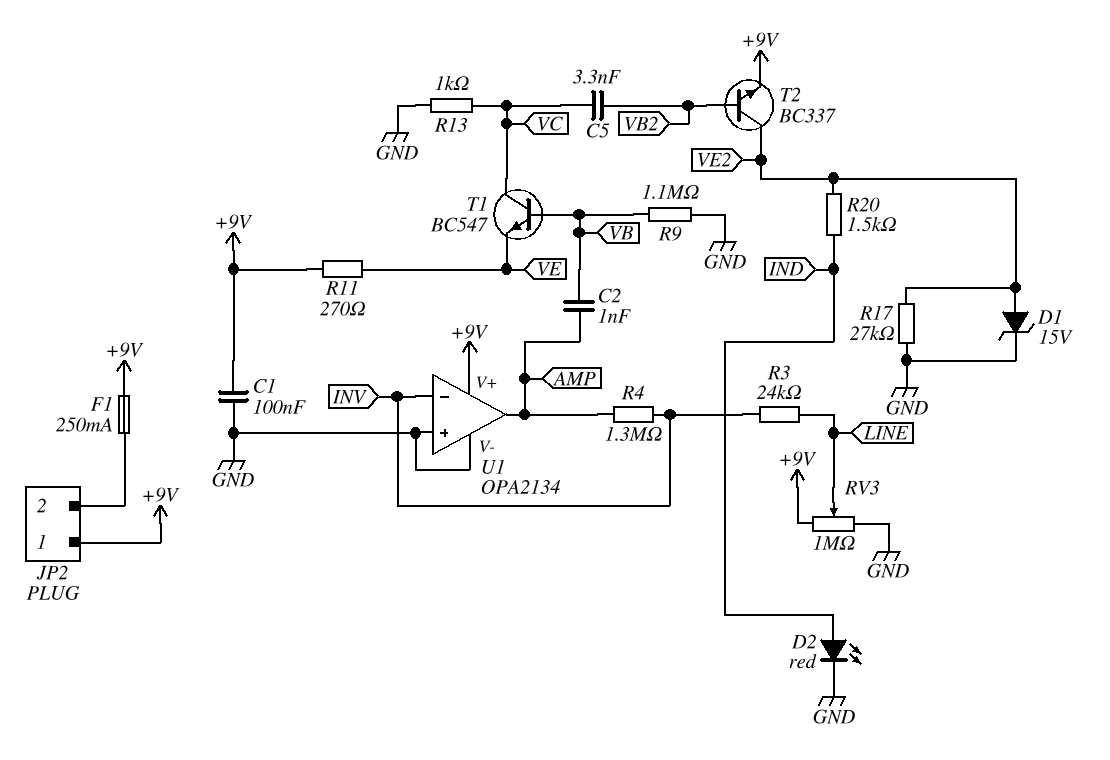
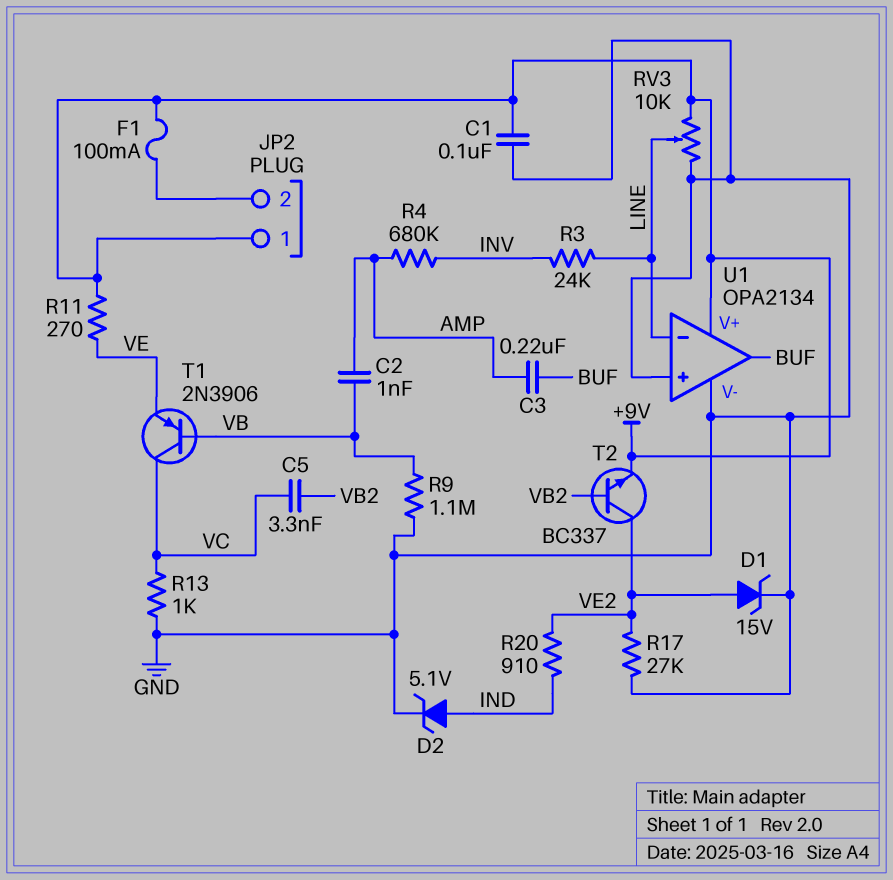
C3: none -> 220nF (AMP, BUF)
D2: LED red (A IND, K GND) -> zener 5.1V (A IND, K GND)
F1: 250mA (+9V, JP2/2) -> 100mA (+9V, JP2/2)
R4: 1.3M (AMP, INV) -> 680k (AMP, INV)
R20: 1.5k (IND, VE2) -> 910 (IND, VE2)
RV3: 1M (+9V, GND, wiper LINE) -> 10k (+9V, GND, wiper LINE)
T1: NPN BC547 (B VB, C VC, E VE) -> PNP 2N3906 (B VB, C VC, E VE)
U1 pin in-: INV -> LINE
U1 pin out: AMP -> BUF

